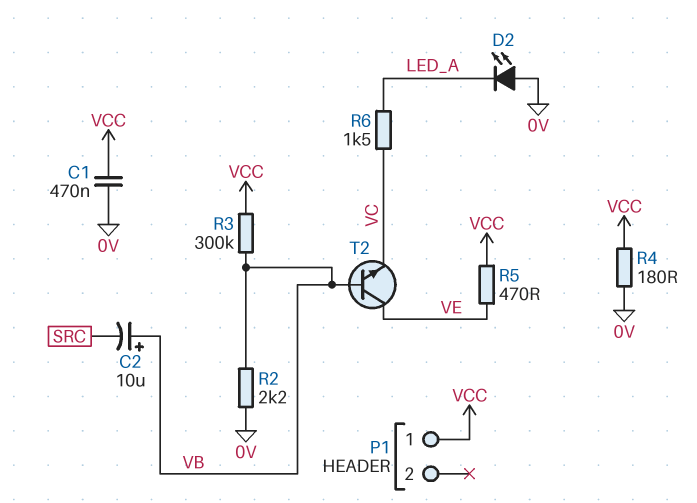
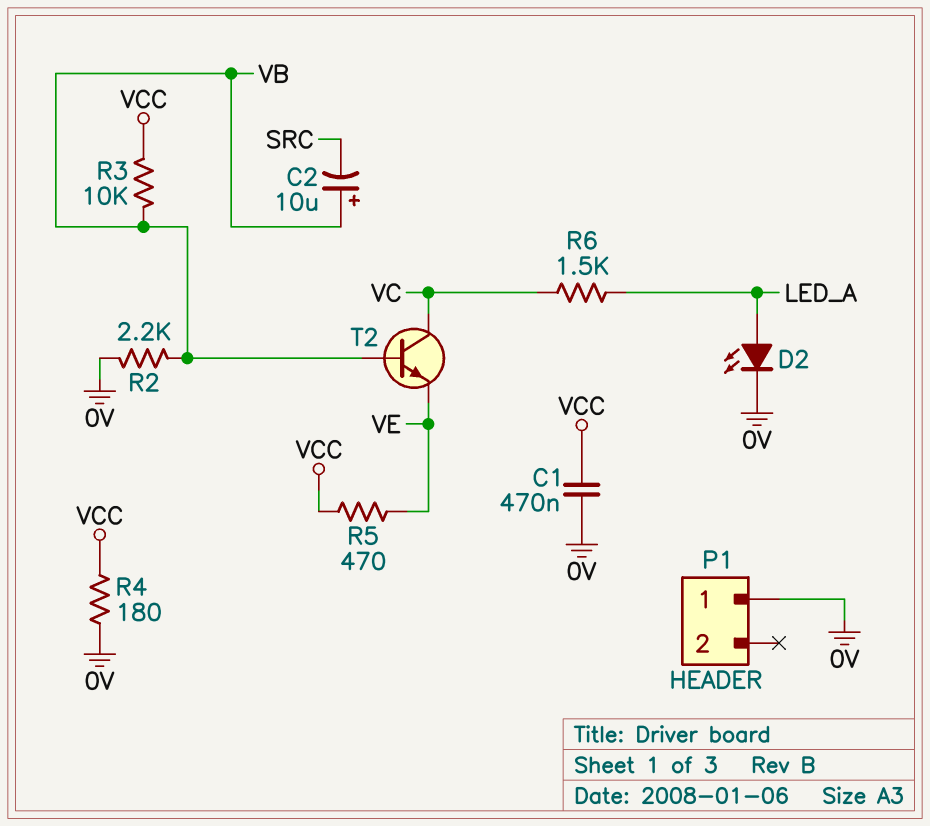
D2: LED (A 0V, K LED_A) -> LED (A LED_A, K 0V)
P1 pin 1: VCC -> 0V
R3: 300k (VB, VCC) -> 10k (VB, VCC)
T2: NPN (B VB, C VE, E VC) -> NPN (B VB, C VC, E VE)

